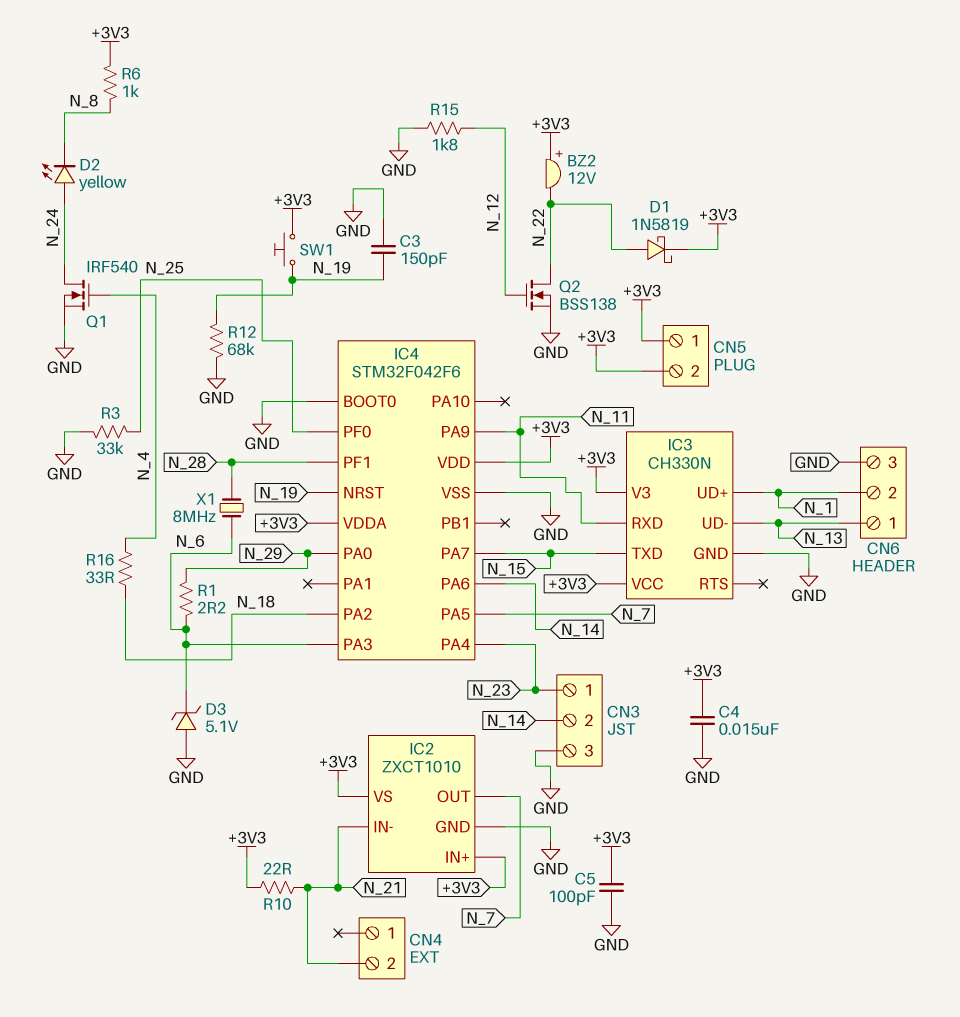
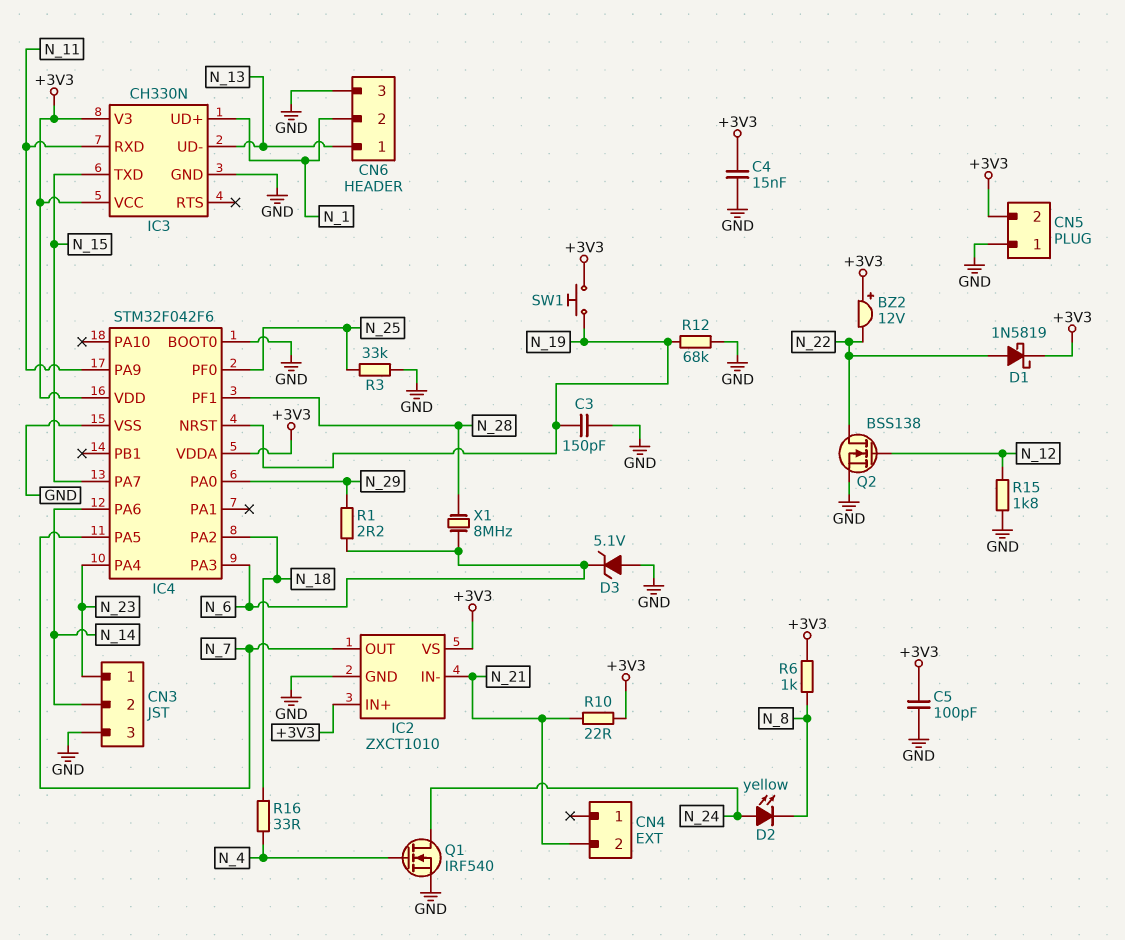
CN5 pin 1: +3V3 -> GND

